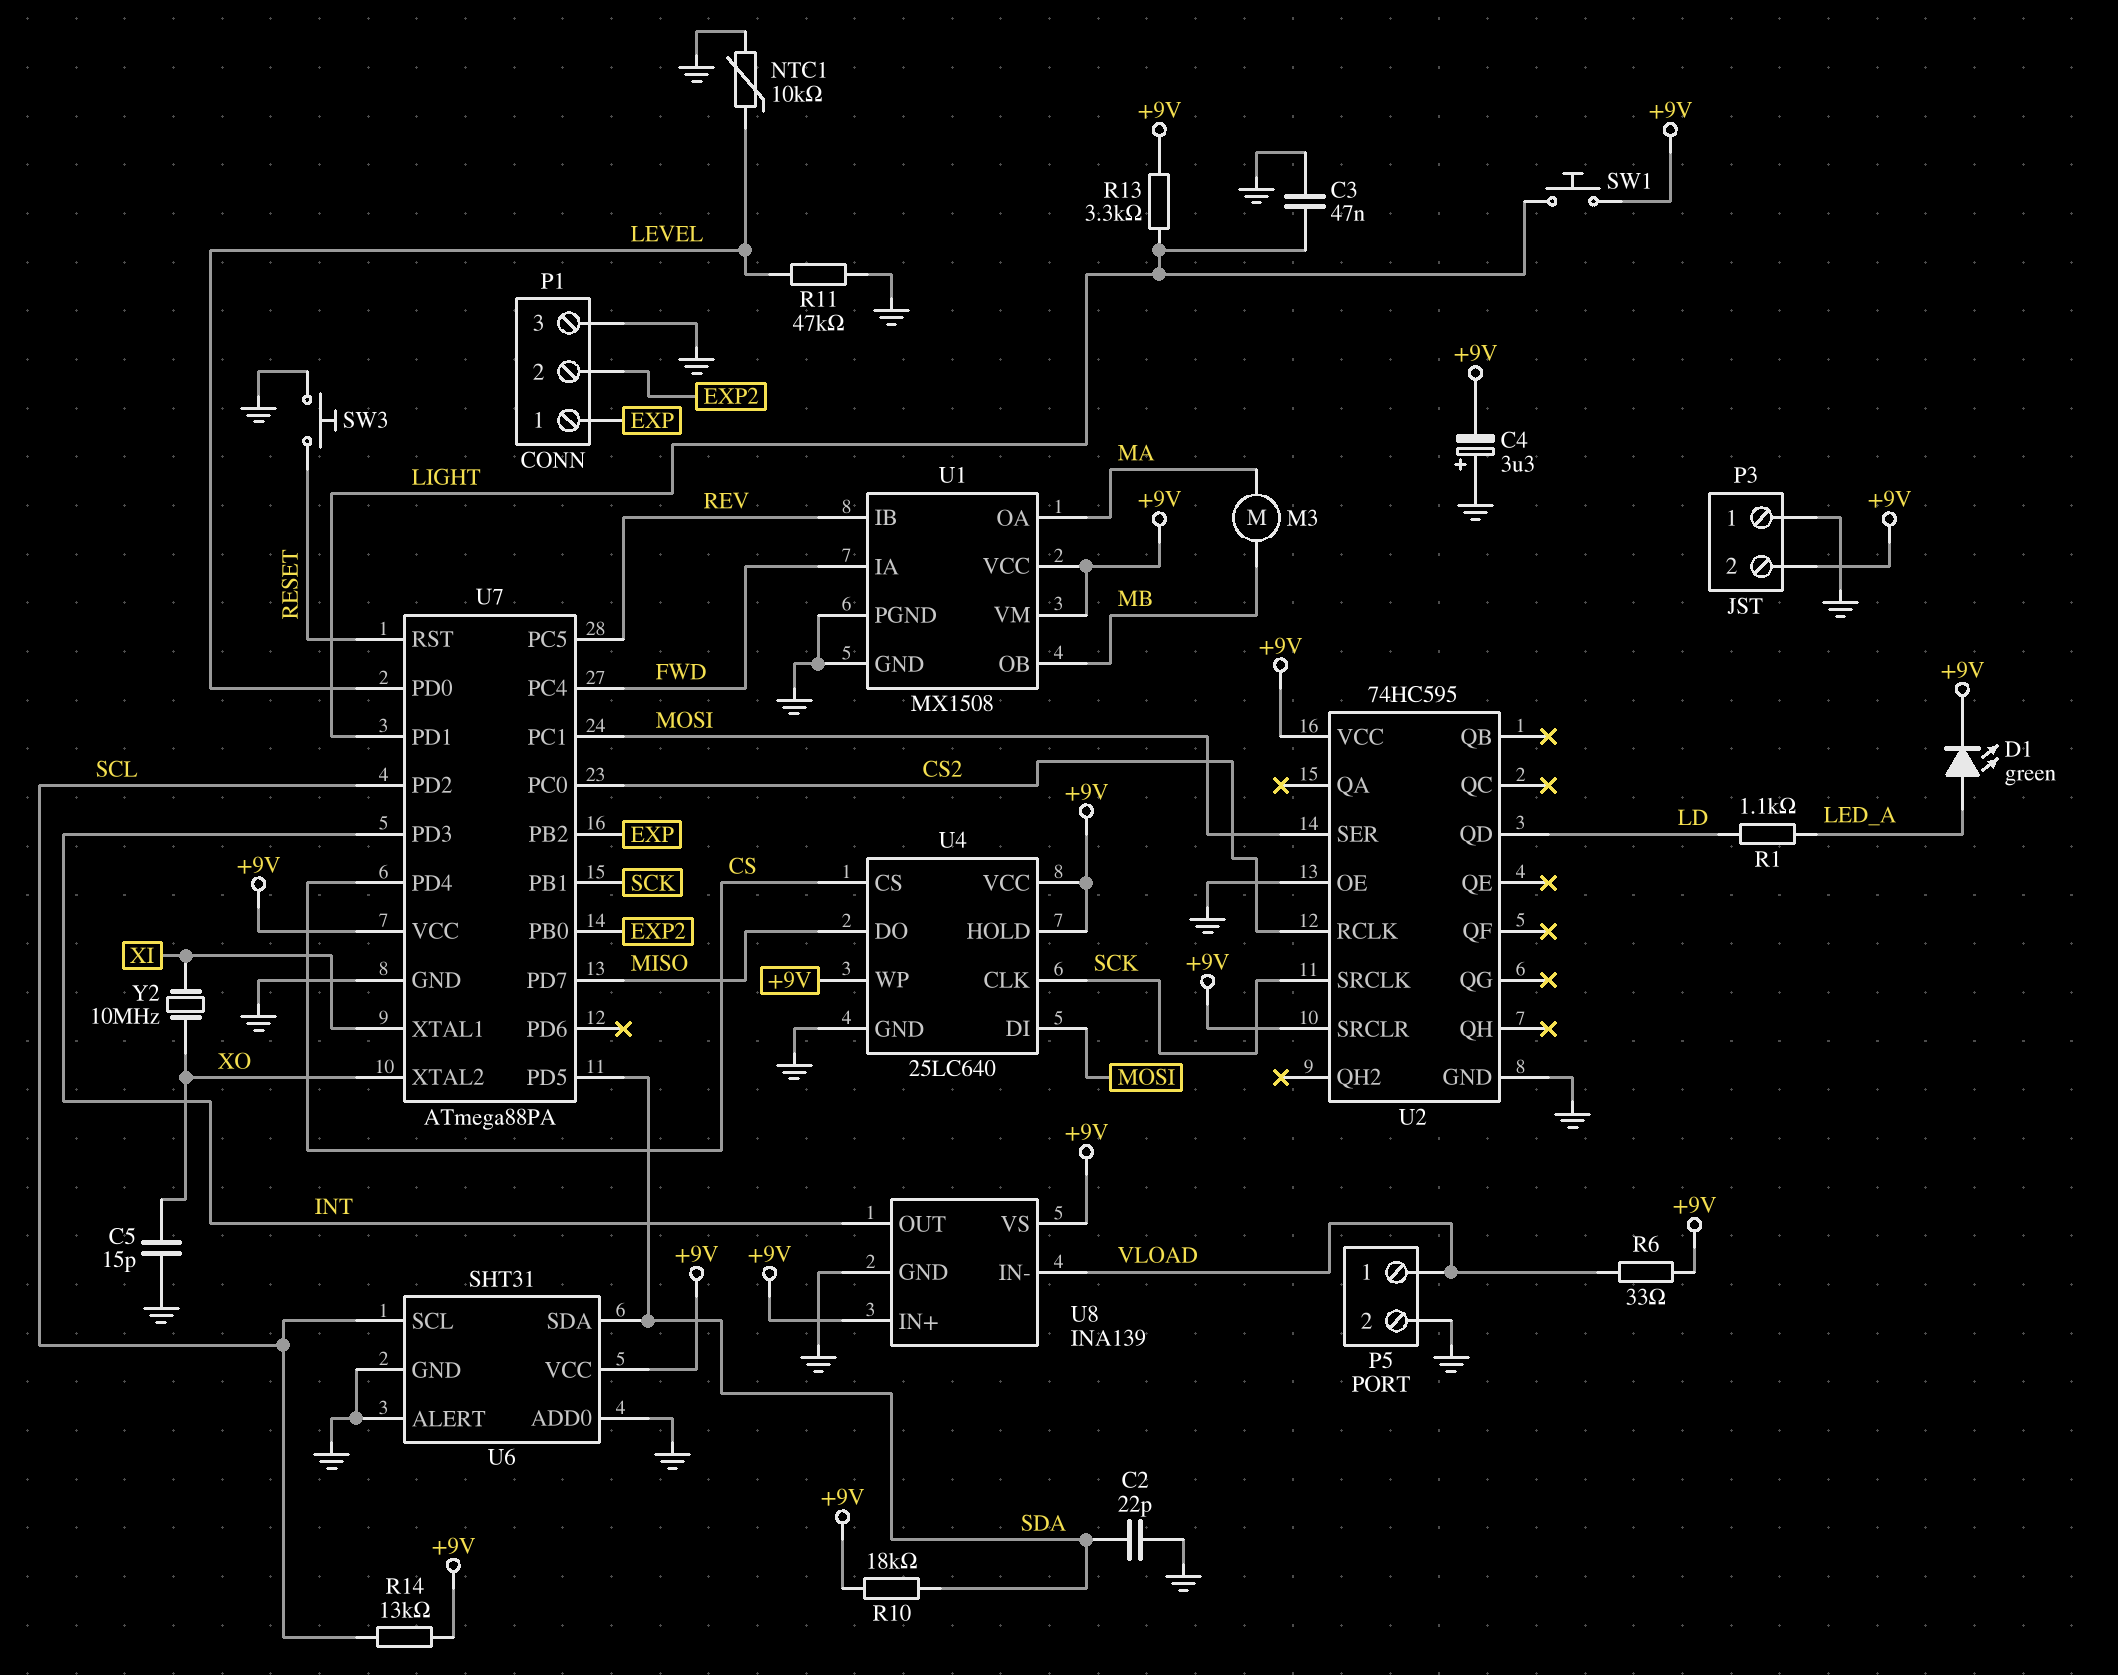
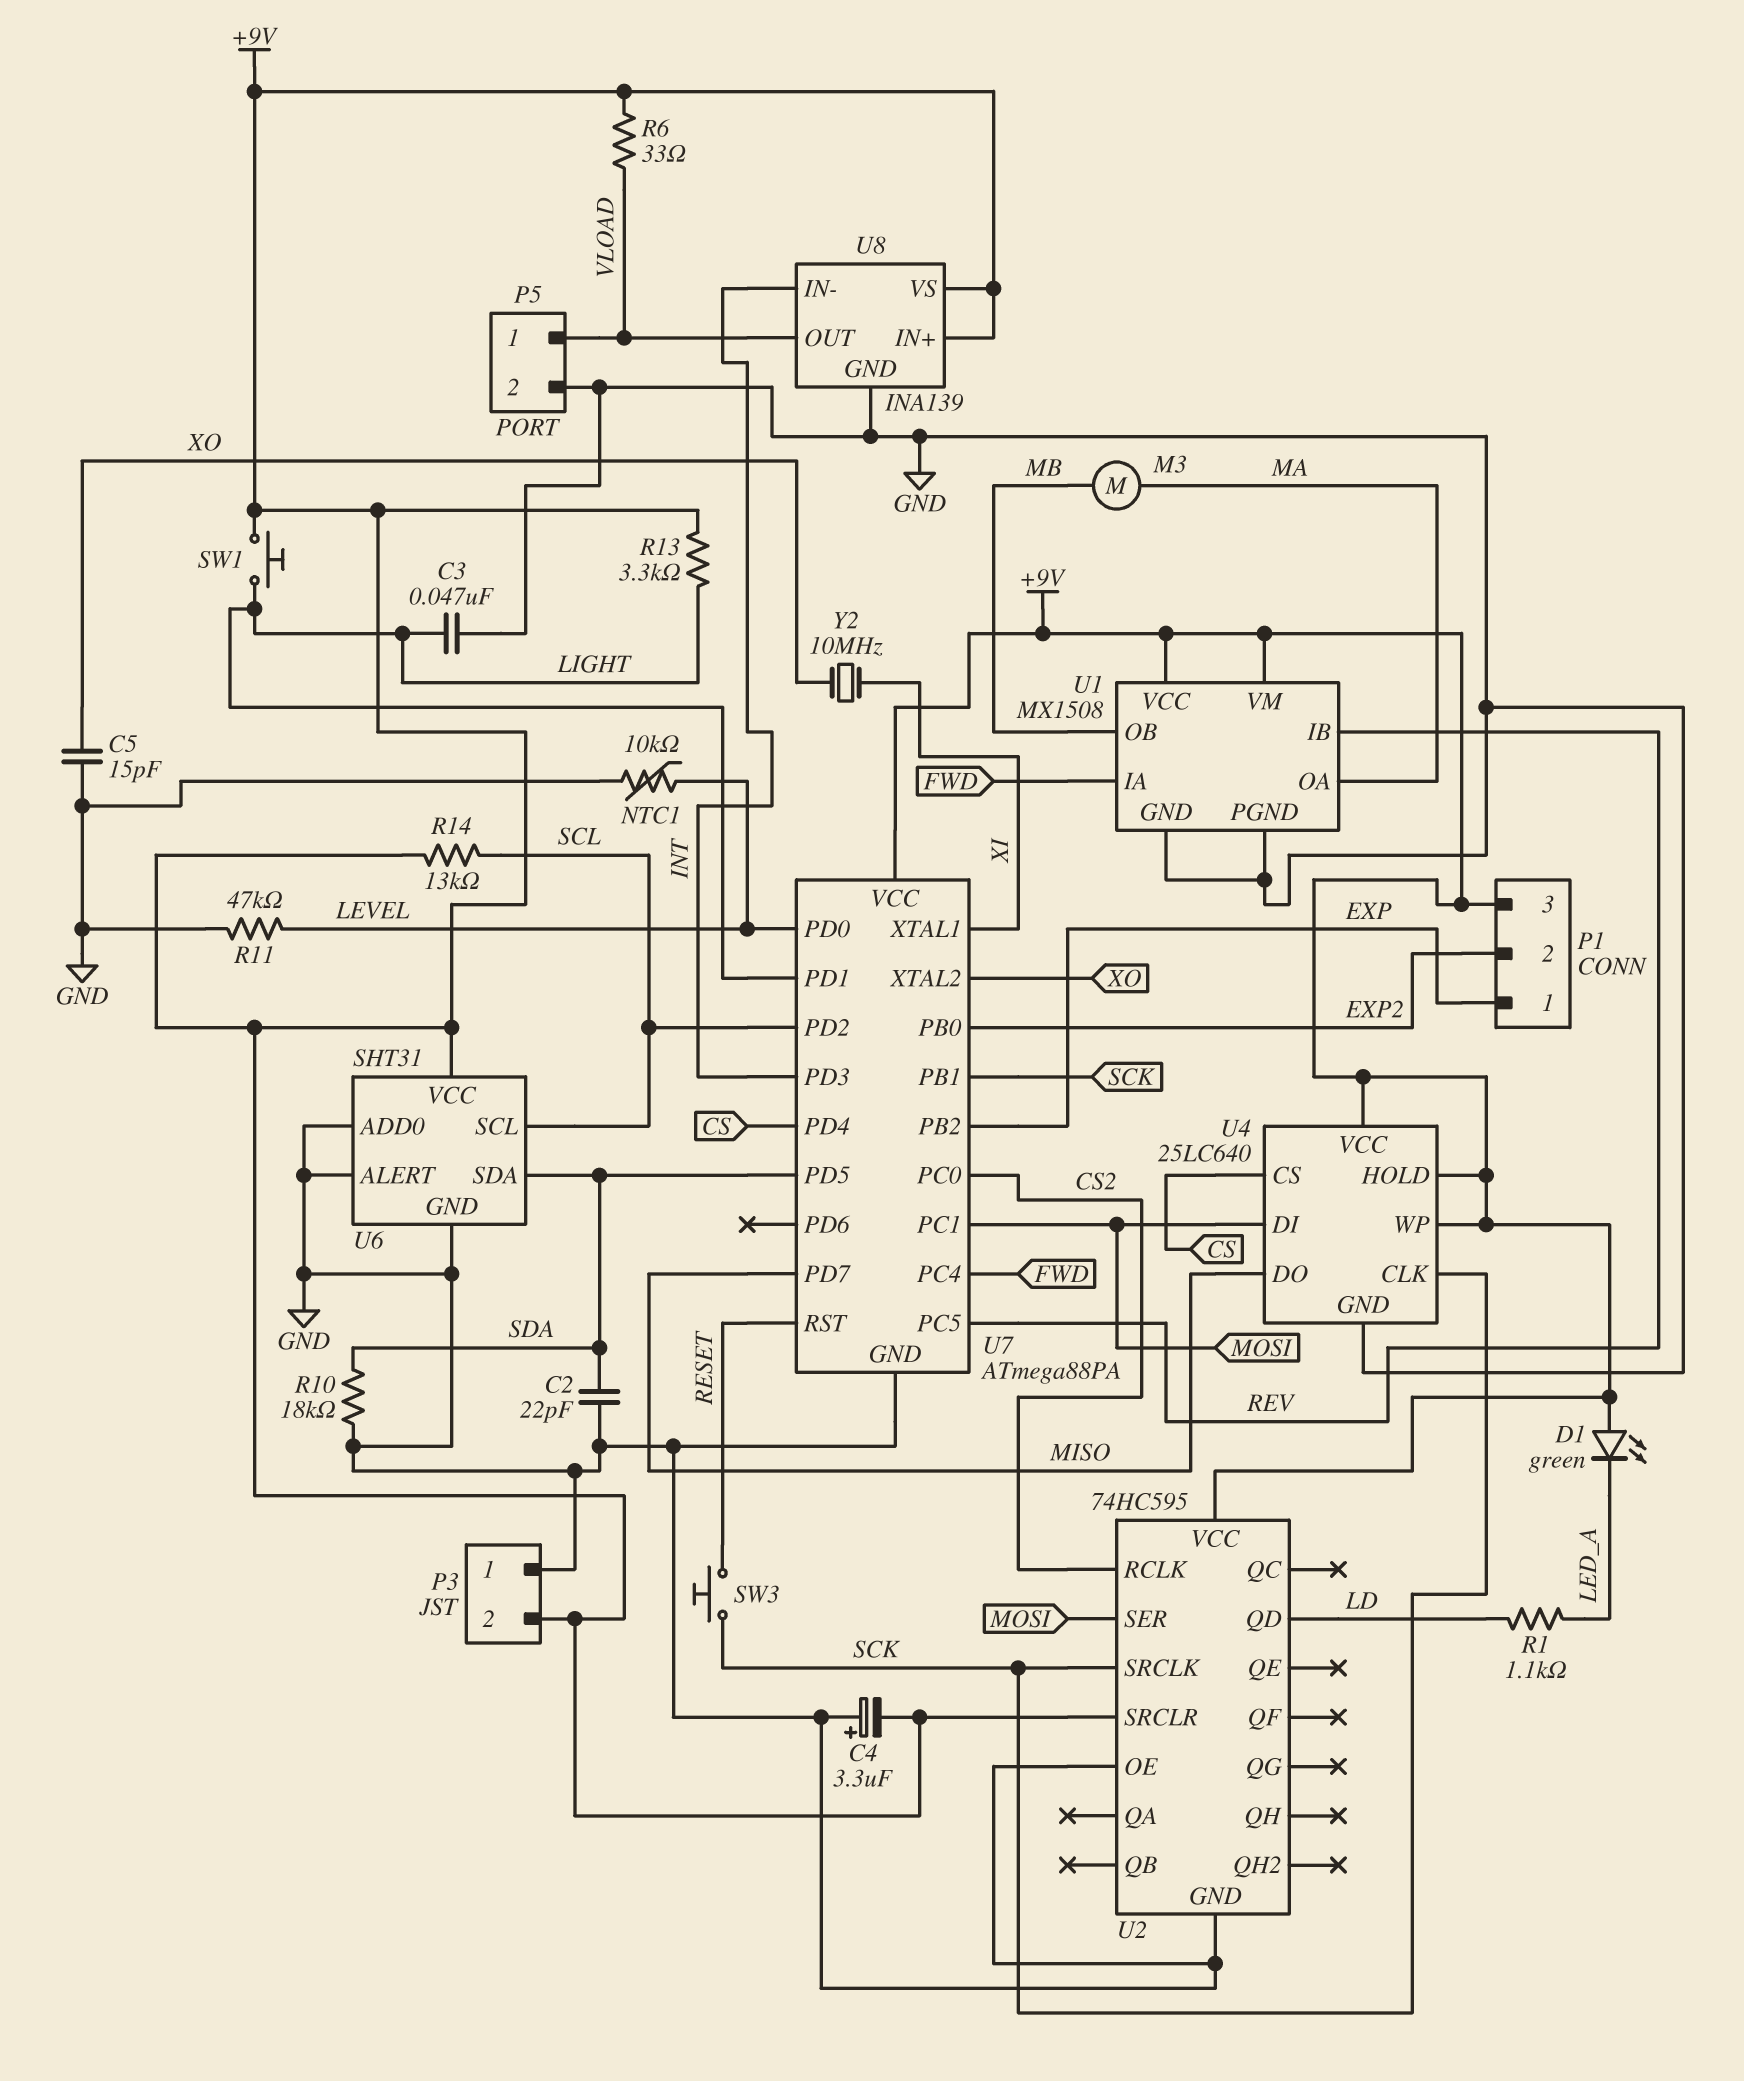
D1: LED green (A LED_A, K +9V) -> LED green (A +9V, K LED_A)
P1 pin 3: GND -> +9V
R10: 18k (+9V, SDA) -> 18k (GND, SDA)
SW3: button (GND, RESET) -> button (RESET, SCK)
U8 pin IN-: VLOAD -> INT
U8 pin OUT: INT -> VLOAD

